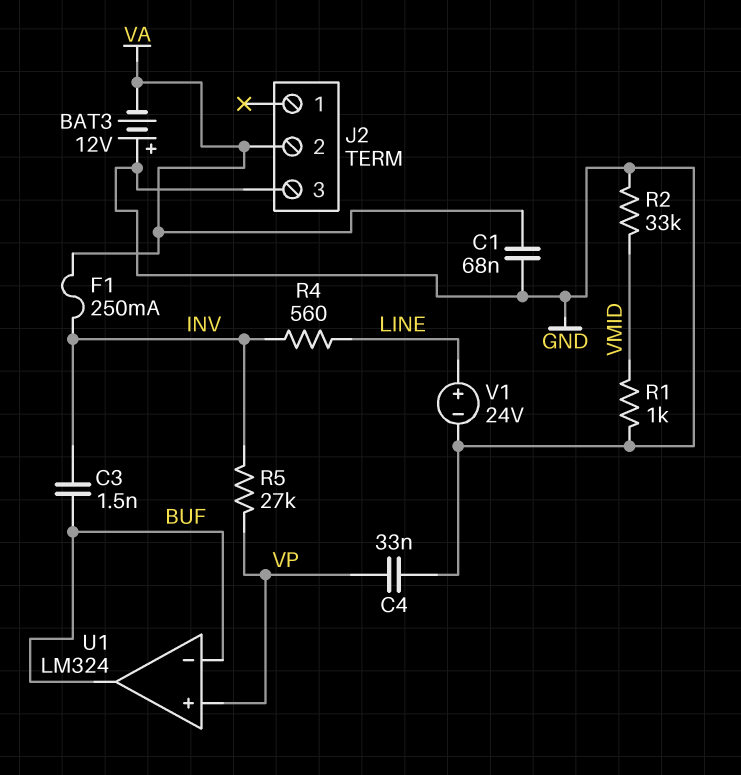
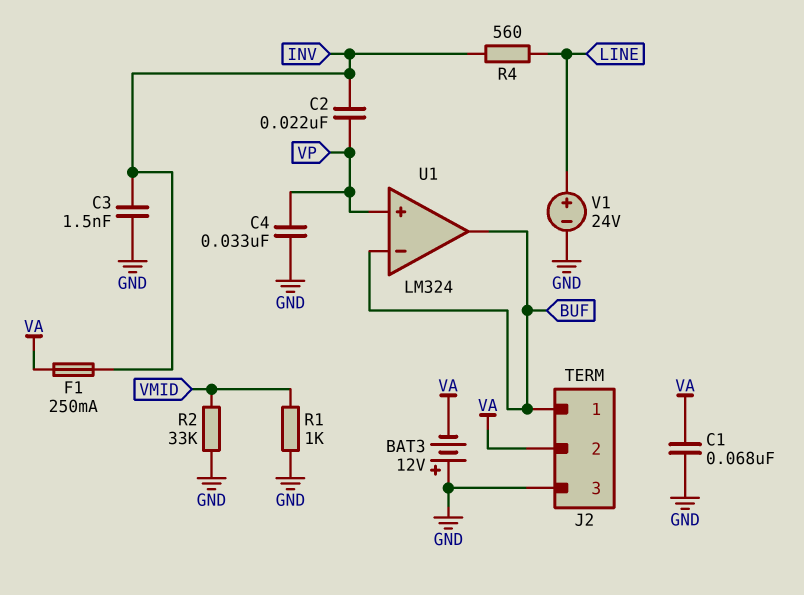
C2: none -> 22nF (INV, VP)
C3: 1.5nF (BUF, INV) -> 1.5nF (GND, INV)
J2 pin 1: none -> BUF
R5: 27k (INV, VP) -> none

